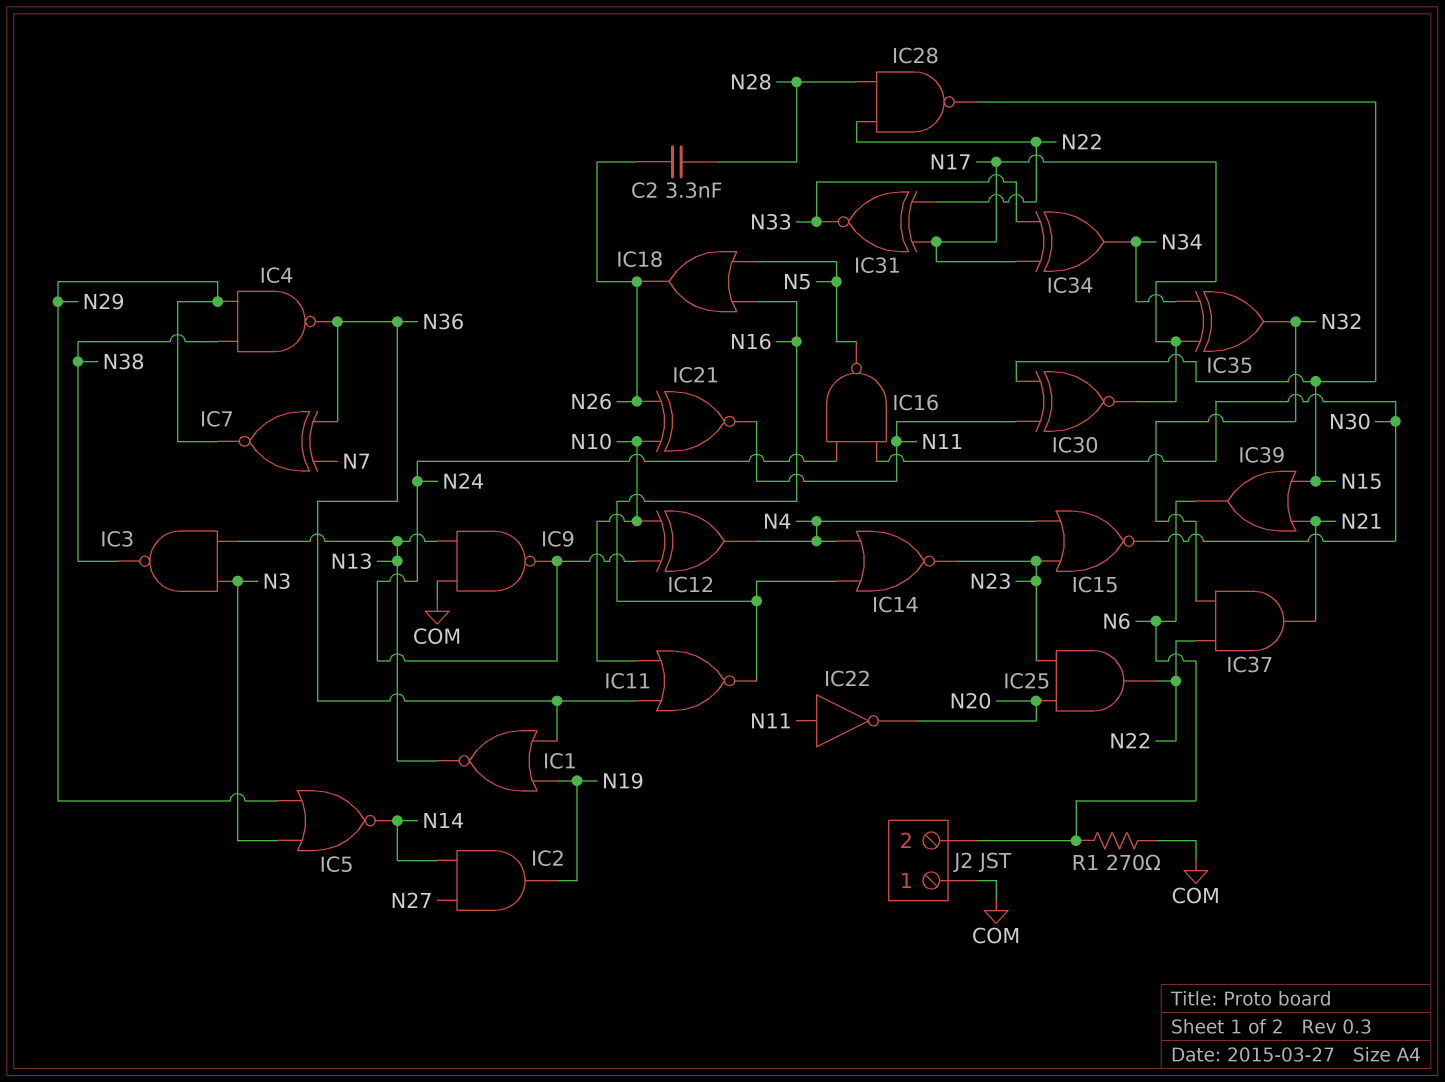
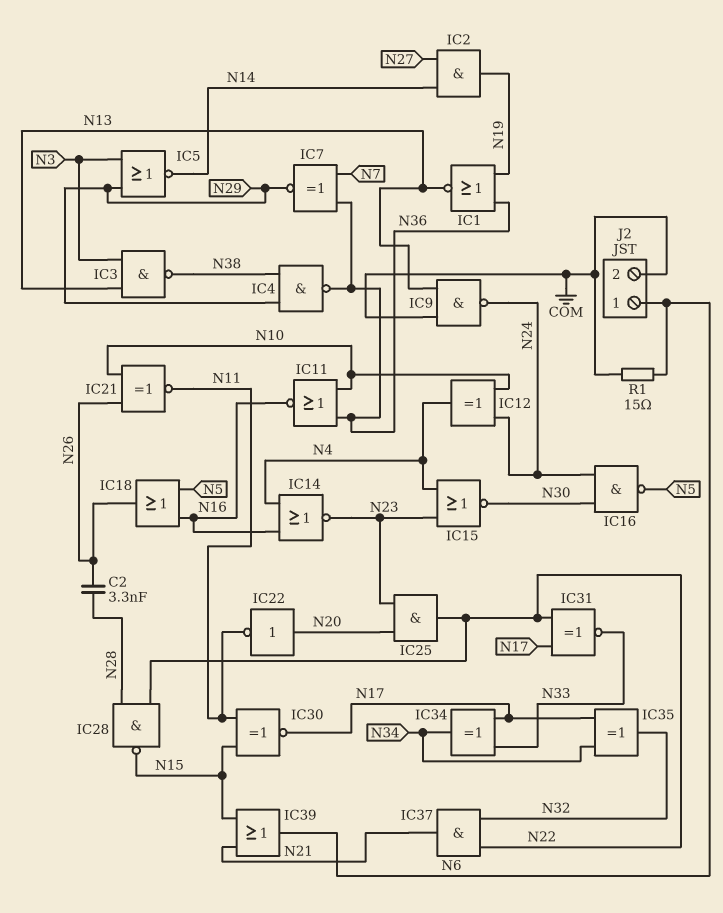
IC22: NOT (in N11, out N20) -> NOT (in N20, out N11)
J2 pin 1: COM -> N6
J2 pin 2: N6 -> COM
R1: 270 (COM, N6) -> 15 (COM, N6)

